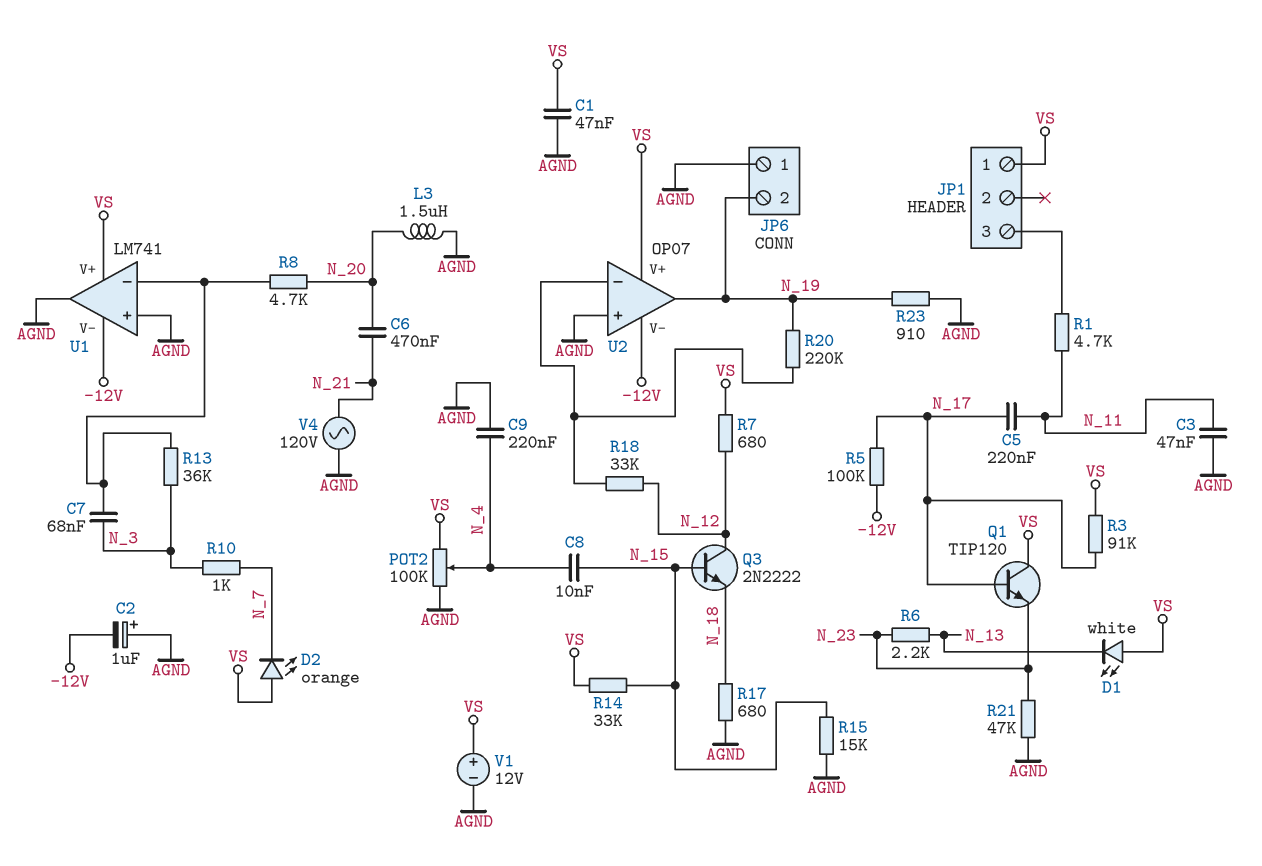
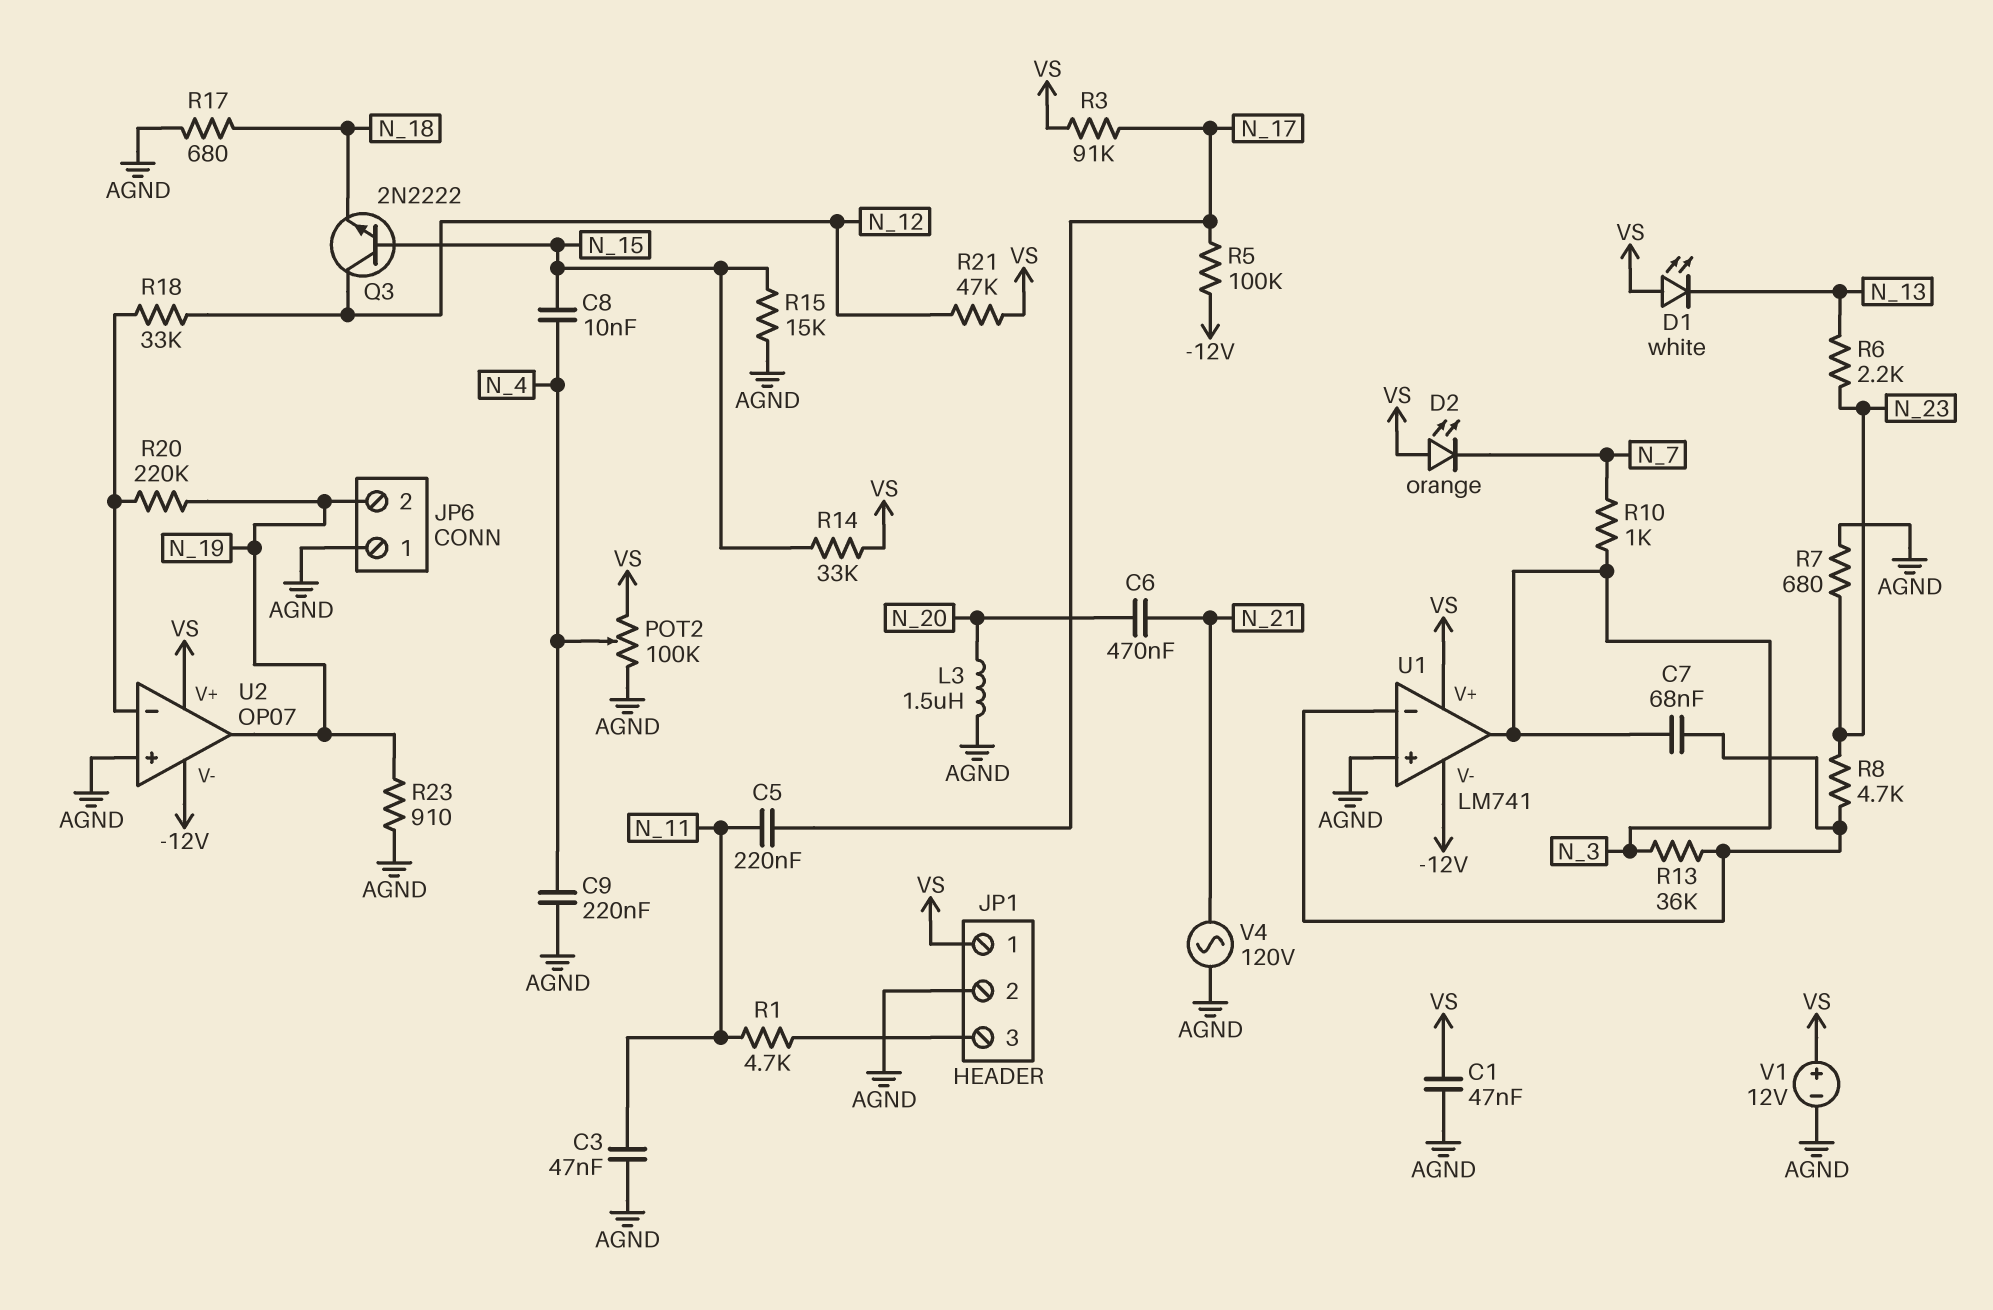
C2: 1uF (plus AGND, minus -12V) -> none
JP1 pin 2: none -> AGND
Q1: NPN TIP120 (B N_17, C VS, E N_23) -> none
R7: 680 (N_12, VS) -> 680 (AGND, N_23)
R8: 4.7k (N_20, U1/in-) -> 4.7k (N_23, U1/in-)
R21: 47k (AGND, N_23) -> 47k (N_12, VS)
U1 pin out: AGND -> N_3

